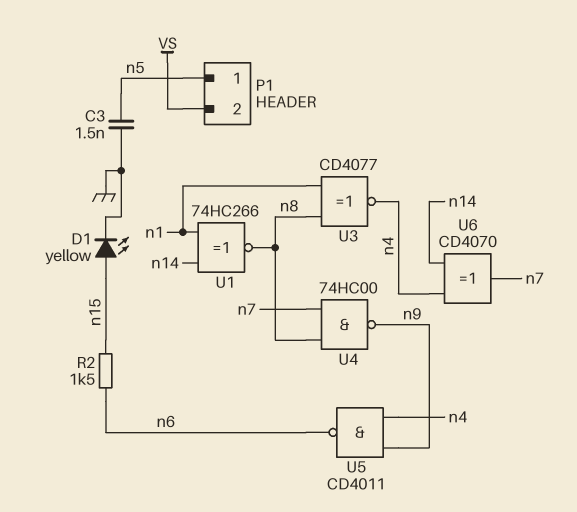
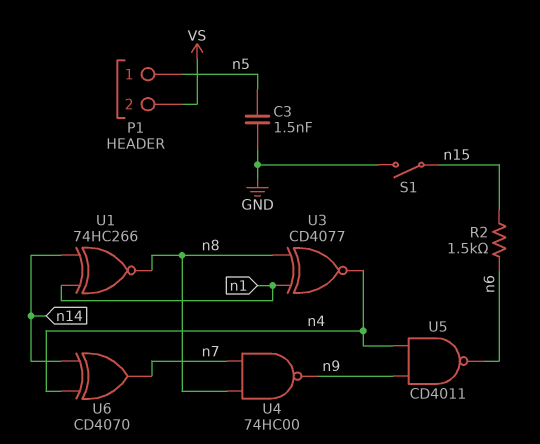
D1: LED yellow (A n15, K GND) -> none
S1: none -> switch (GND, n15)

